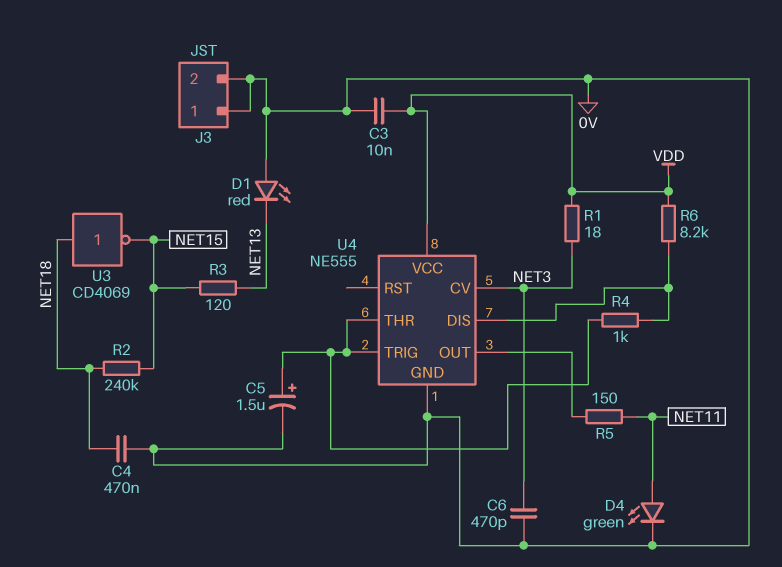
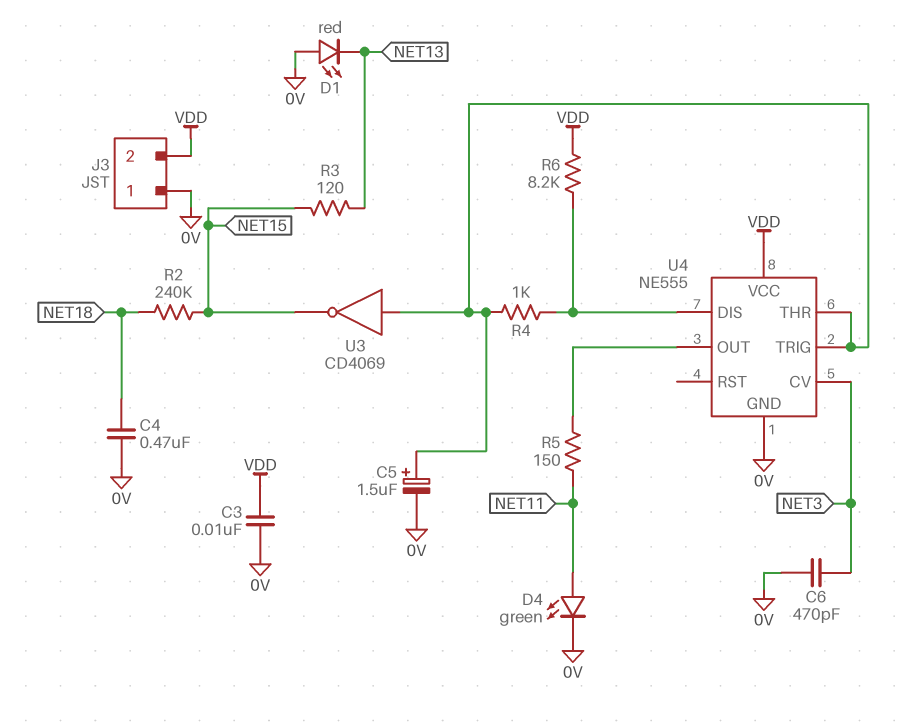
J3 pin 2: 0V -> VDD
R1: 18 (NET3, VDD) -> none
U3: NOT CD4069 (in NET18, out NET15) -> NOT CD4069 (in U4/THR, out NET15)

